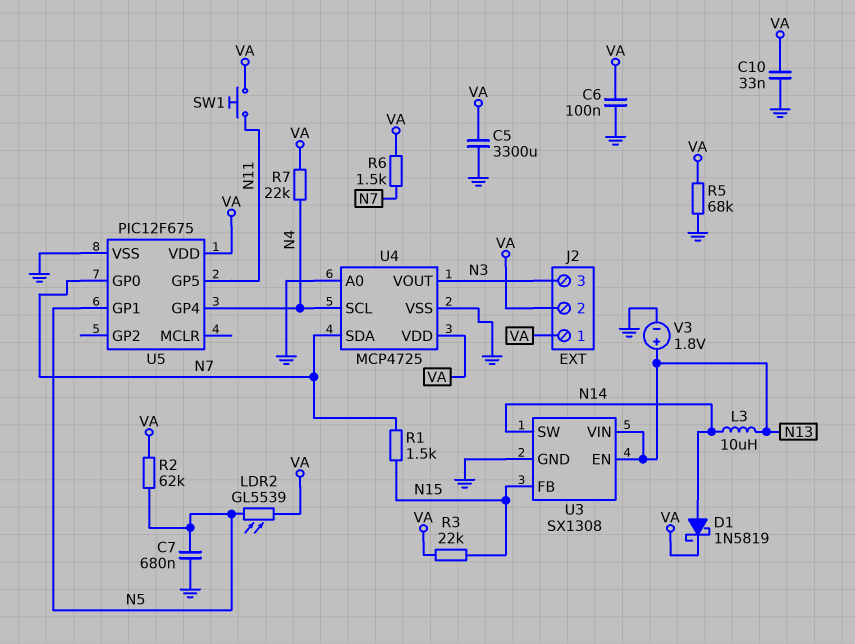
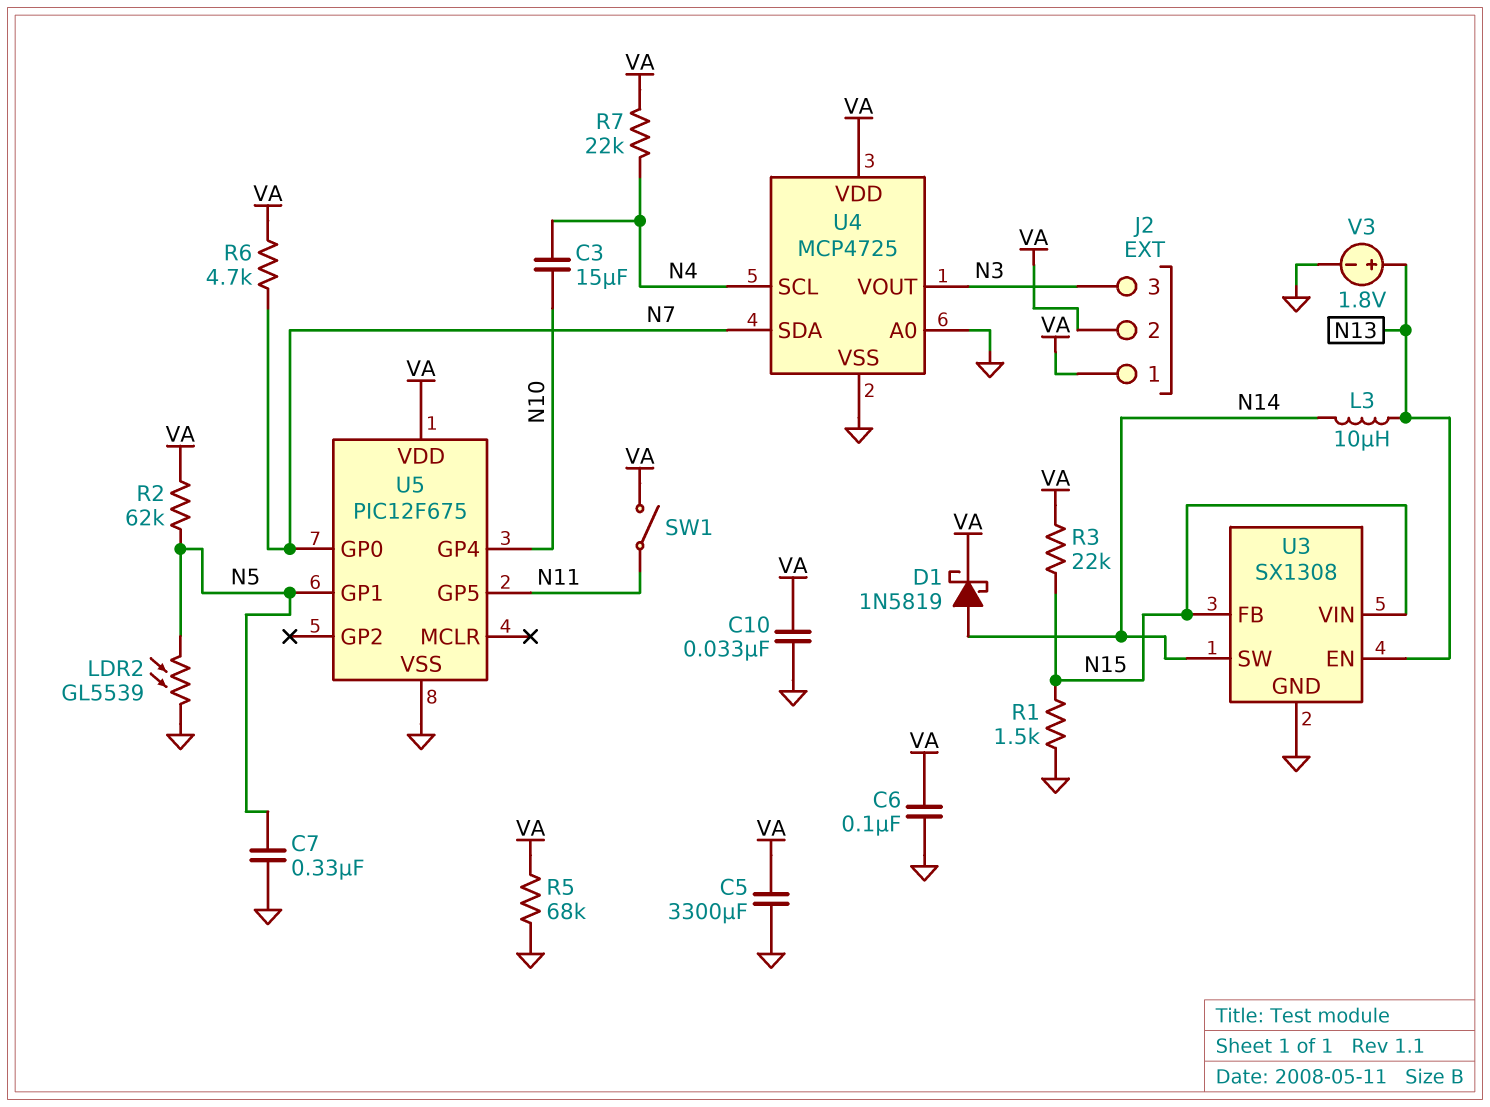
C3: none -> 15uF (N4, N10)
C7: 680nF (GND, N5) -> 330nF (GND, N5)
LDR2: GL5539 (N5, VA) -> GL5539 (GND, N5)
R1: 1.5k (N7, N15) -> 1.5k (GND, N15)
R6: 1.5k (N7, VA) -> 4.7k (N7, VA)
SW1: button (N11, VA) -> switch (N11, VA)
U3 pin VIN: N13 -> N15
U5 pin GP4: N4 -> N10

